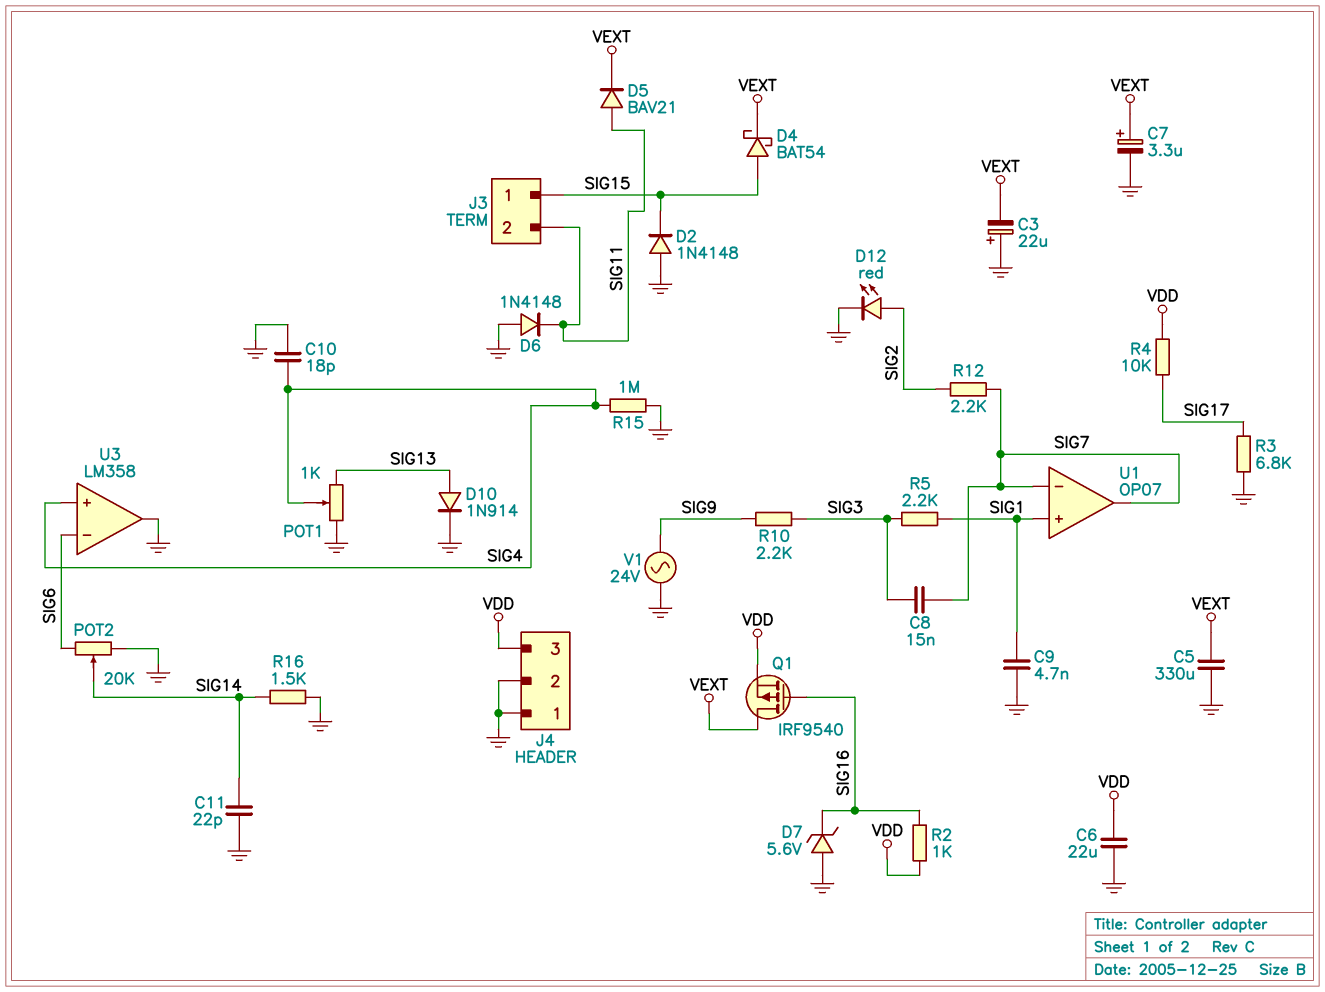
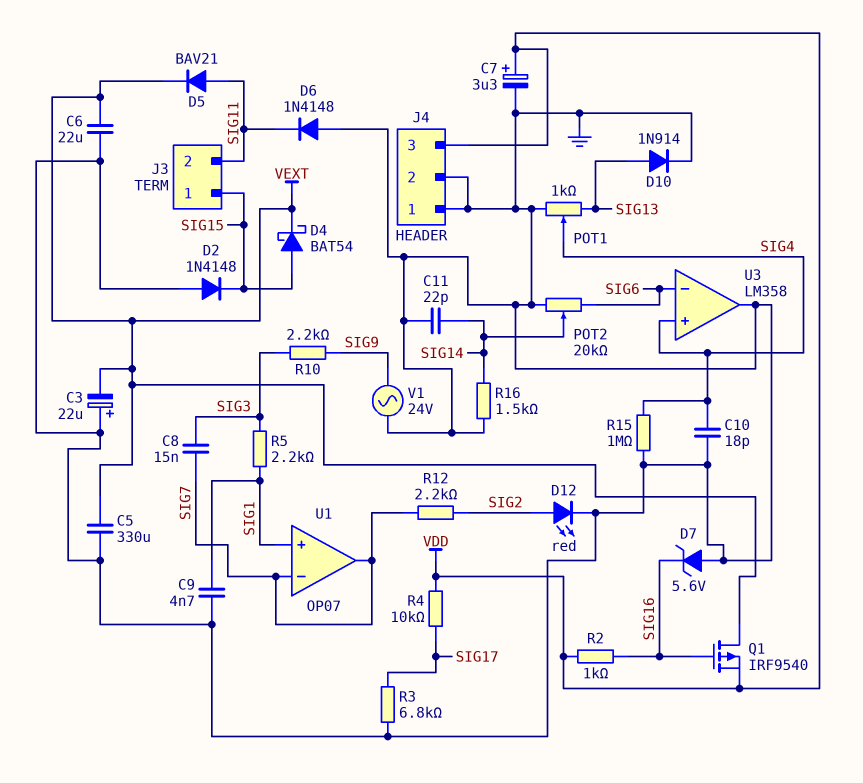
C6: 22uF (GND, VDD) -> 22uF (GND, VEXT)
C7: 3.3uF (plus VEXT, minus GND) -> 3.3uF (plus VDD, minus GND)

